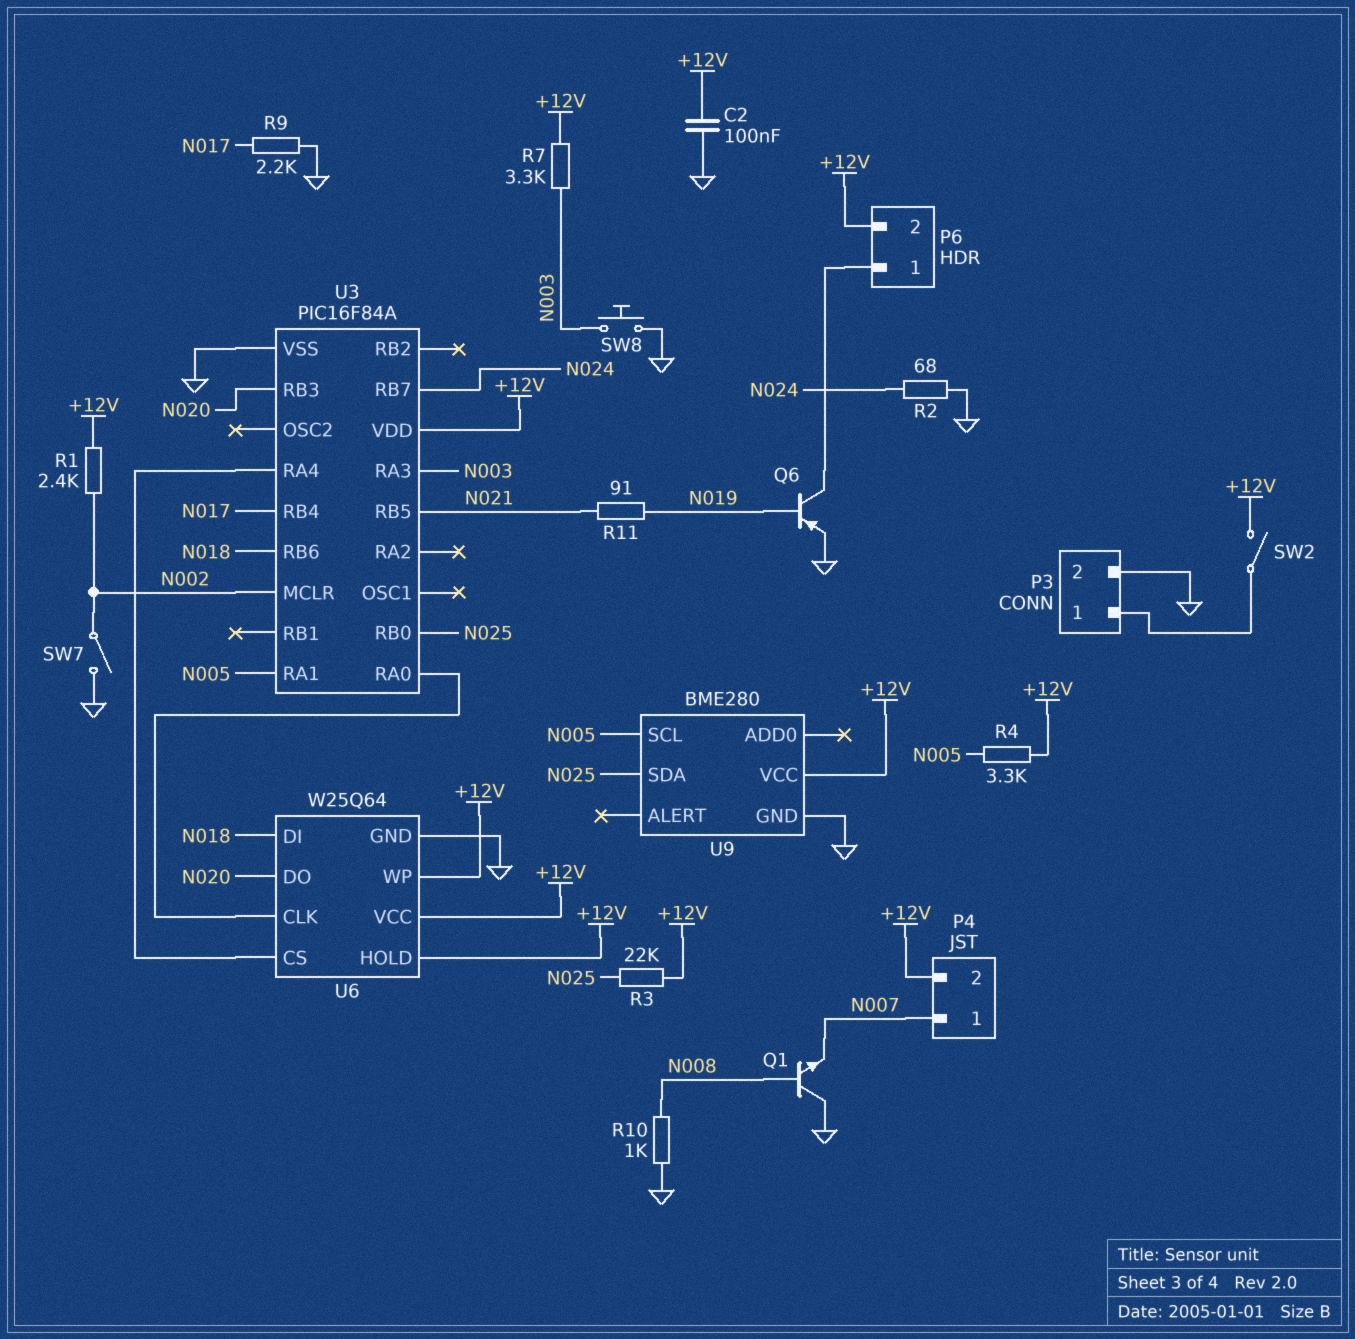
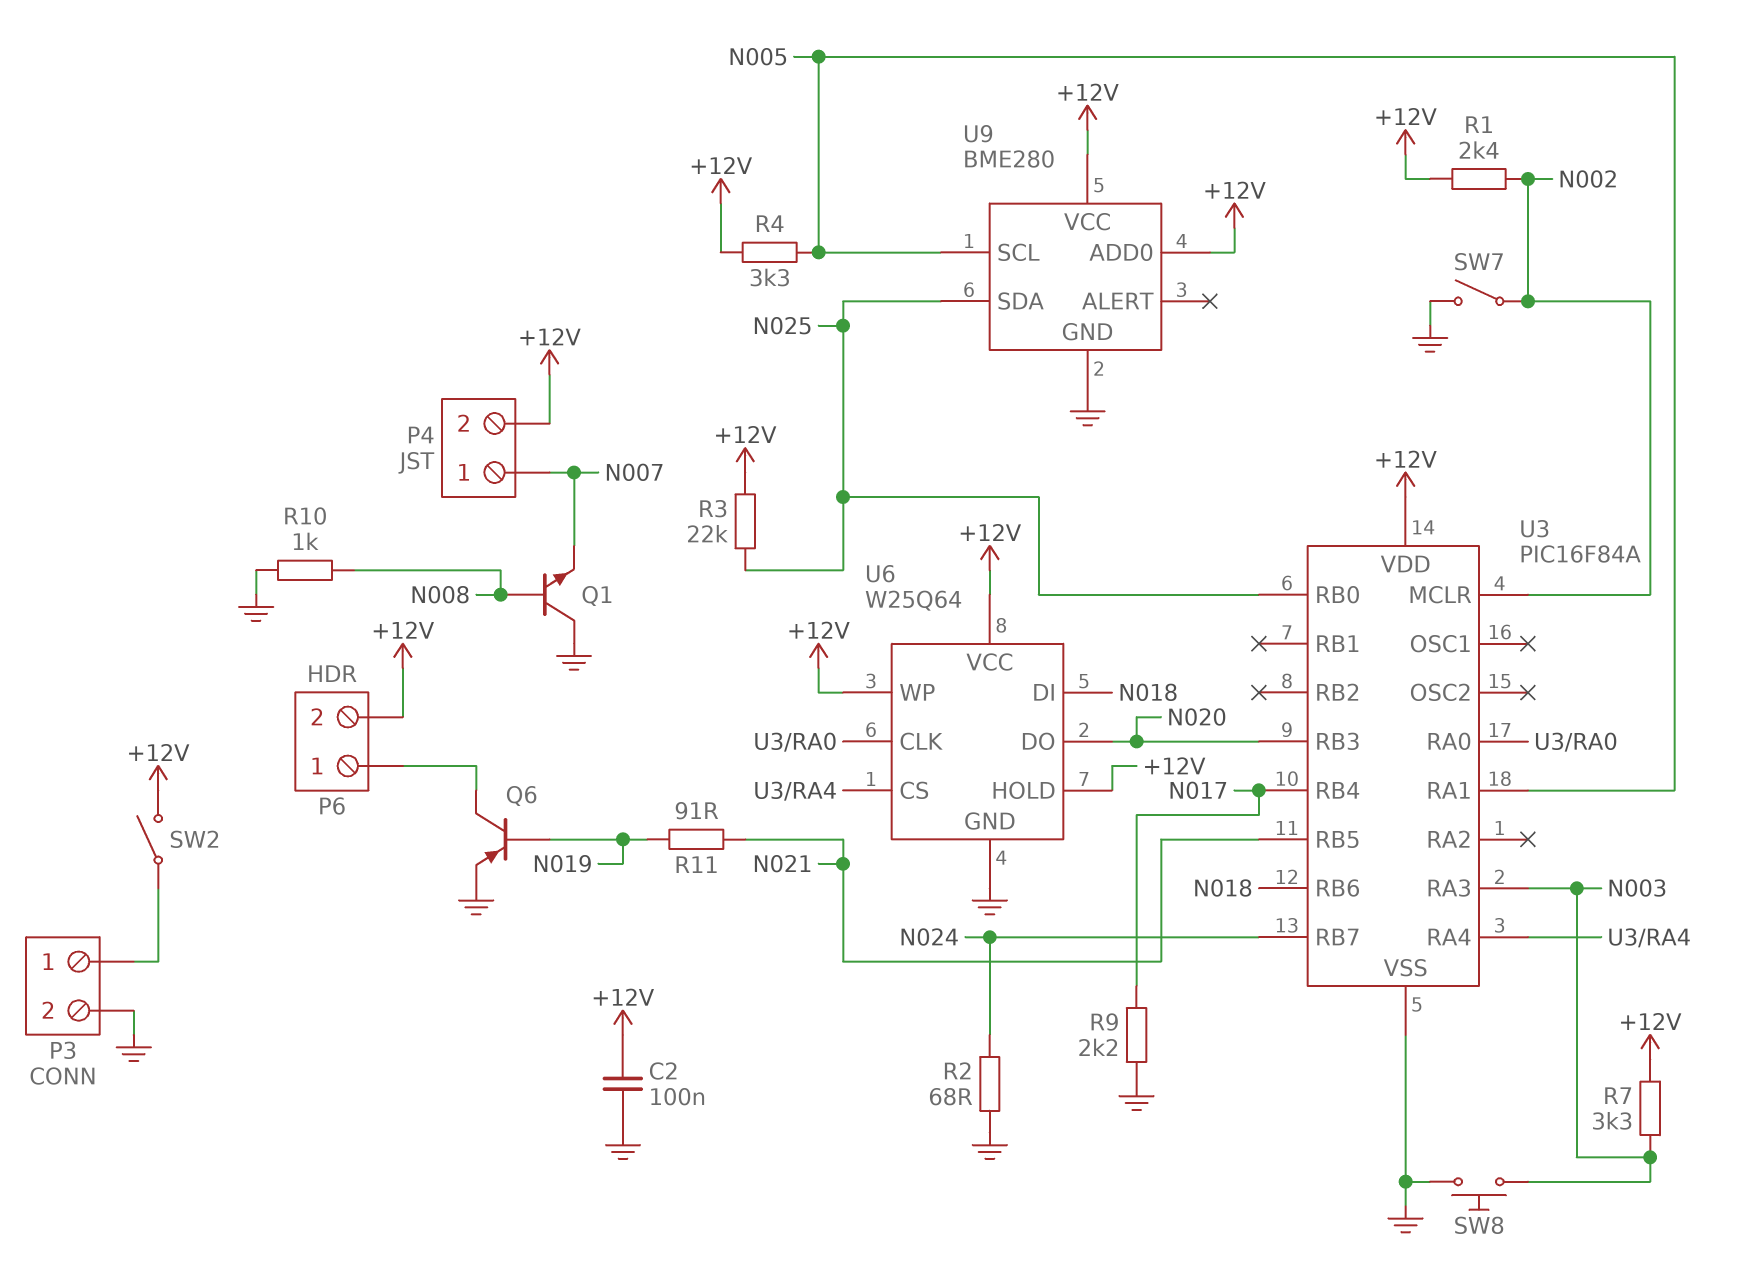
U9 pin ADD0: none -> +12V

